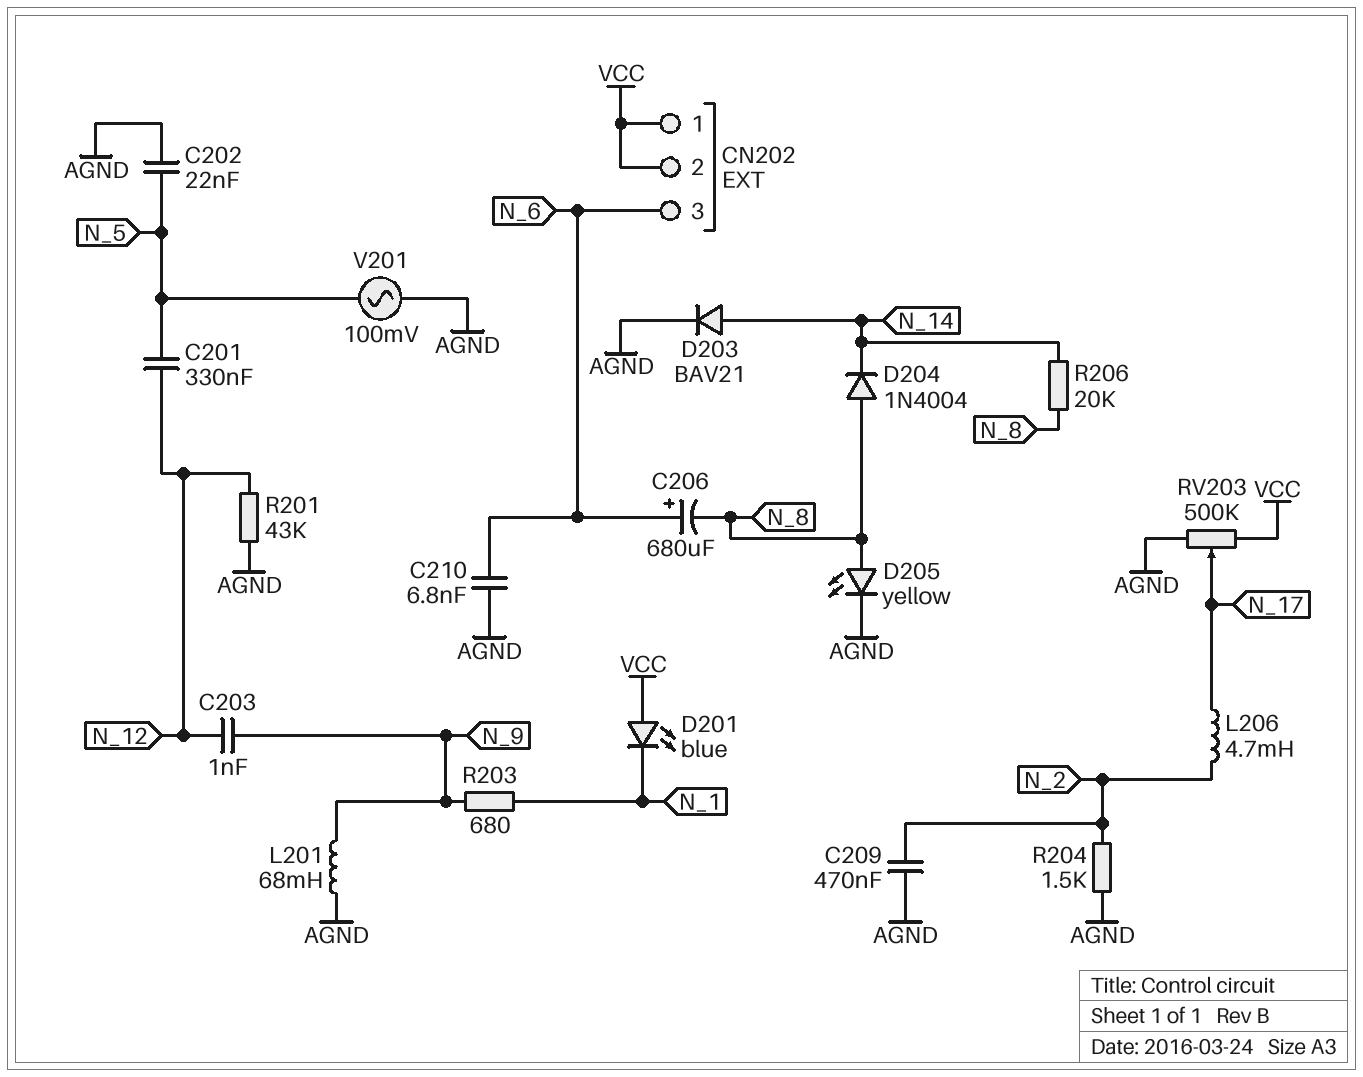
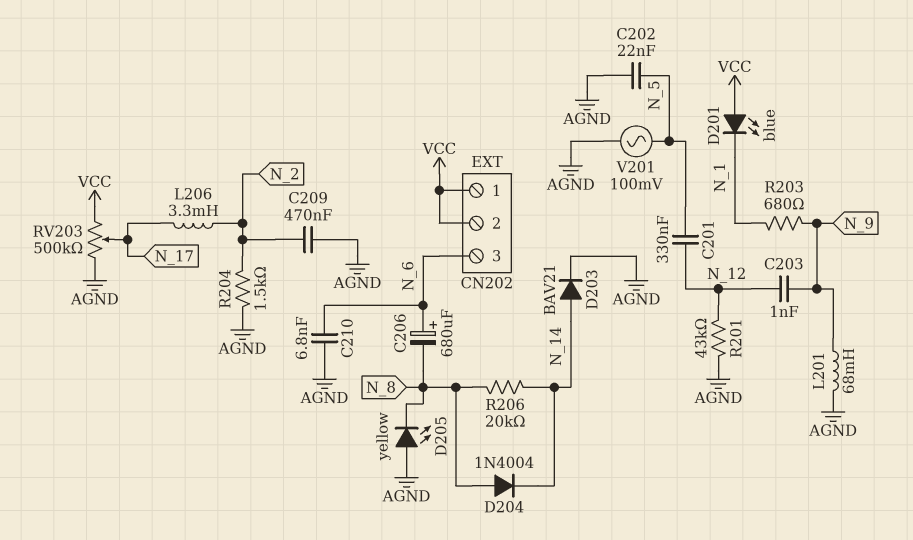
D205: LED yellow (A N_8, K AGND) -> LED yellow (A AGND, K N_8)
L206: 4.7mH (N_2, N_17) -> 3.3mH (N_2, N_17)

